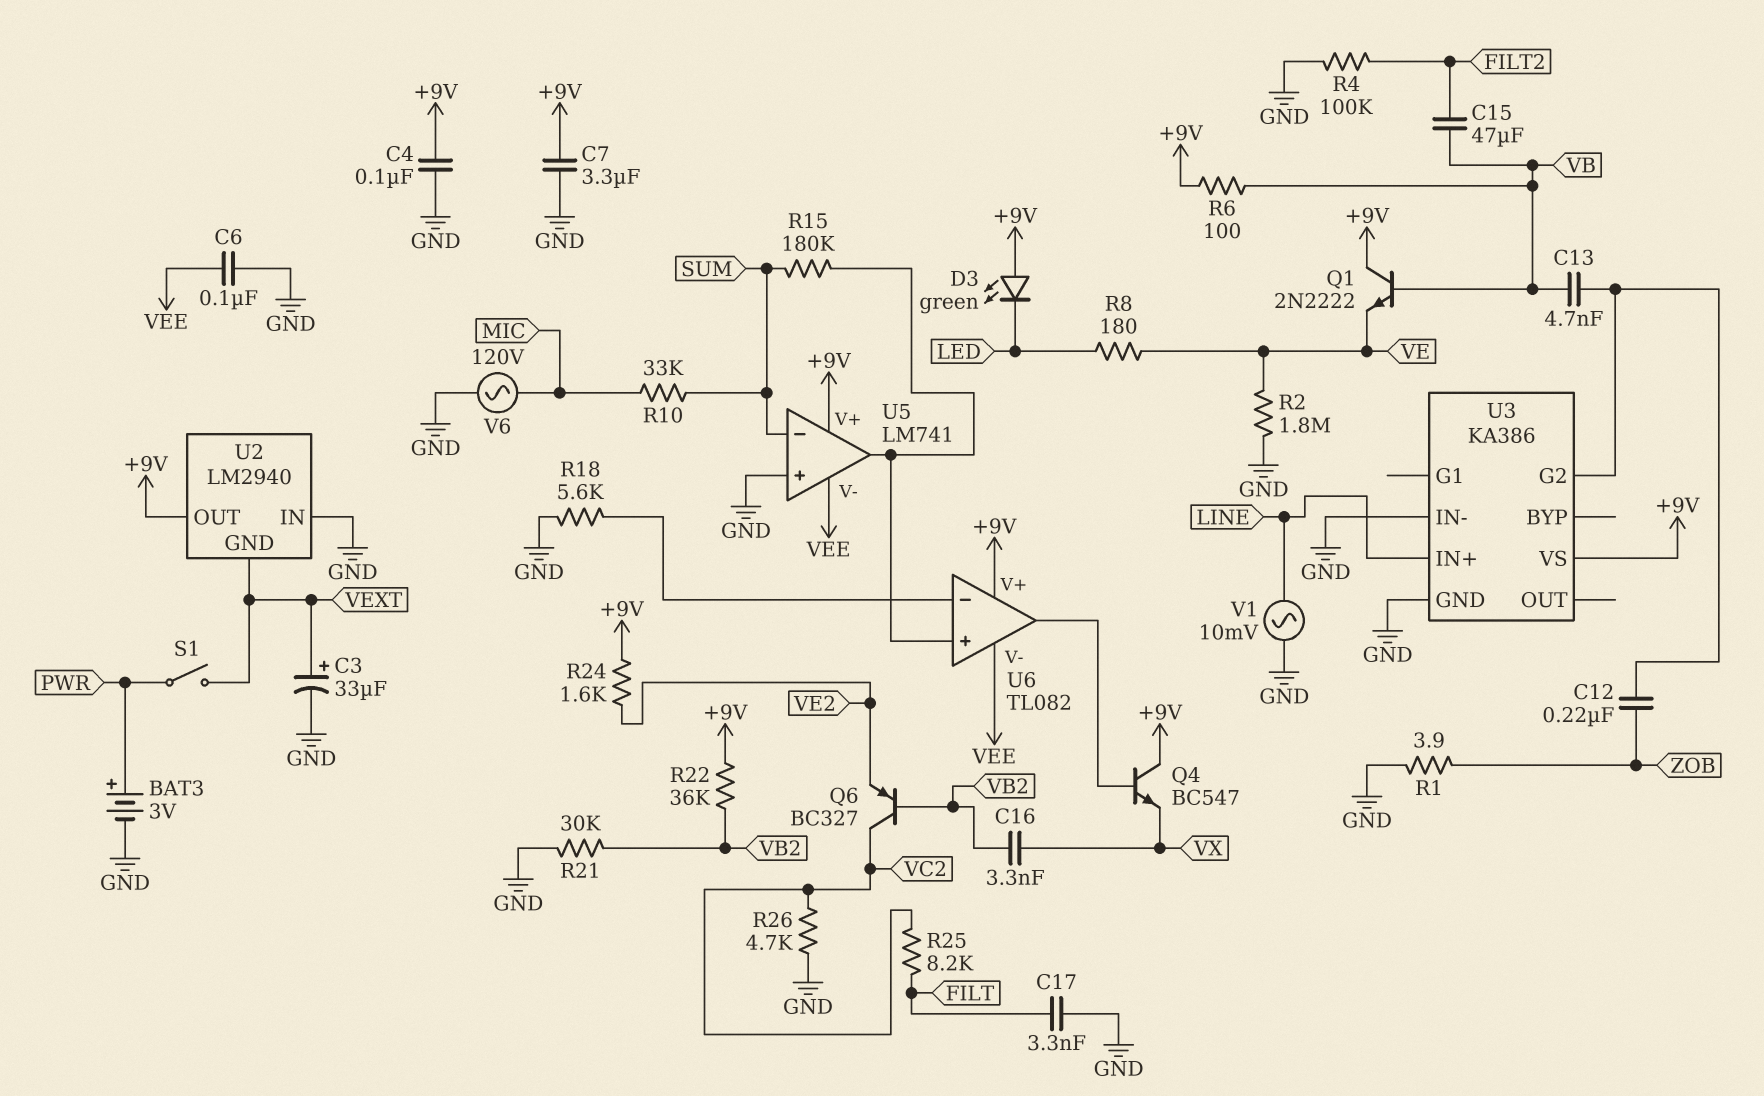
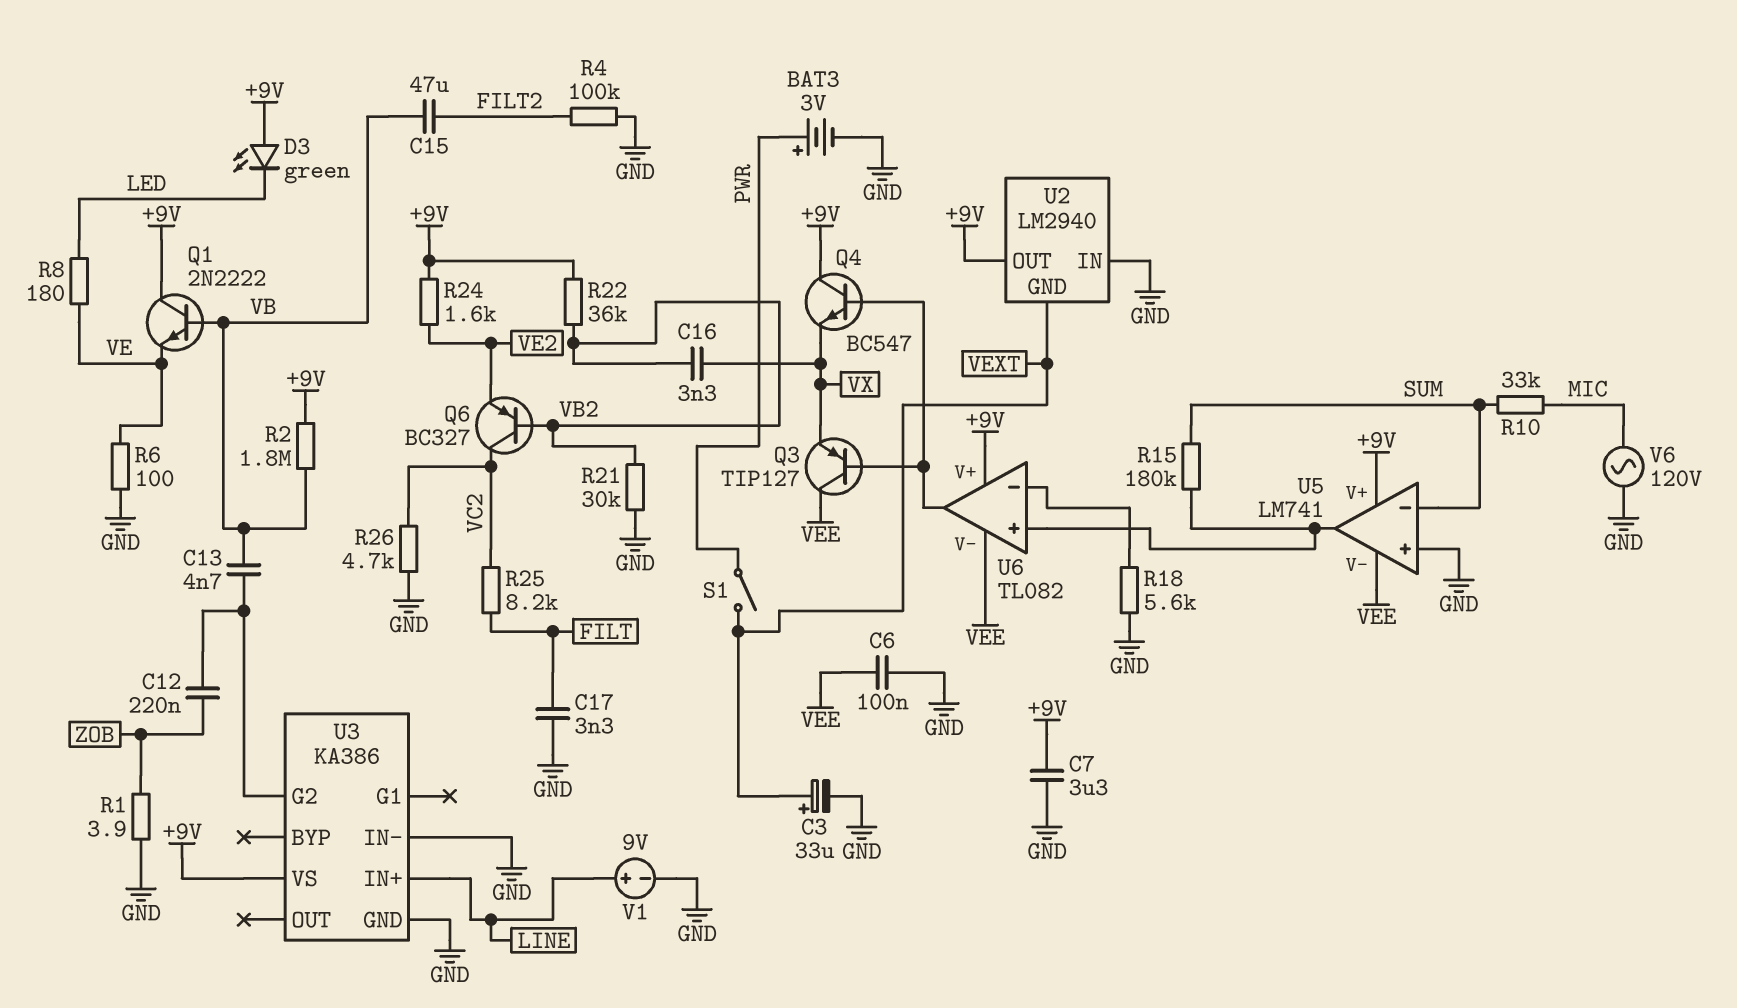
C4: 100nF (+9V, GND) -> none
Q3: none -> PNP TIP127 (B U6/out, C VEE, E VX)
R2: 1.8M (GND, VE) -> 1.8M (+9V, VB)
R6: 100 (+9V, VB) -> 100 (GND, VE)
V1: AC 10mV (GND, LINE) -> 9V (plus LINE, minus GND)

